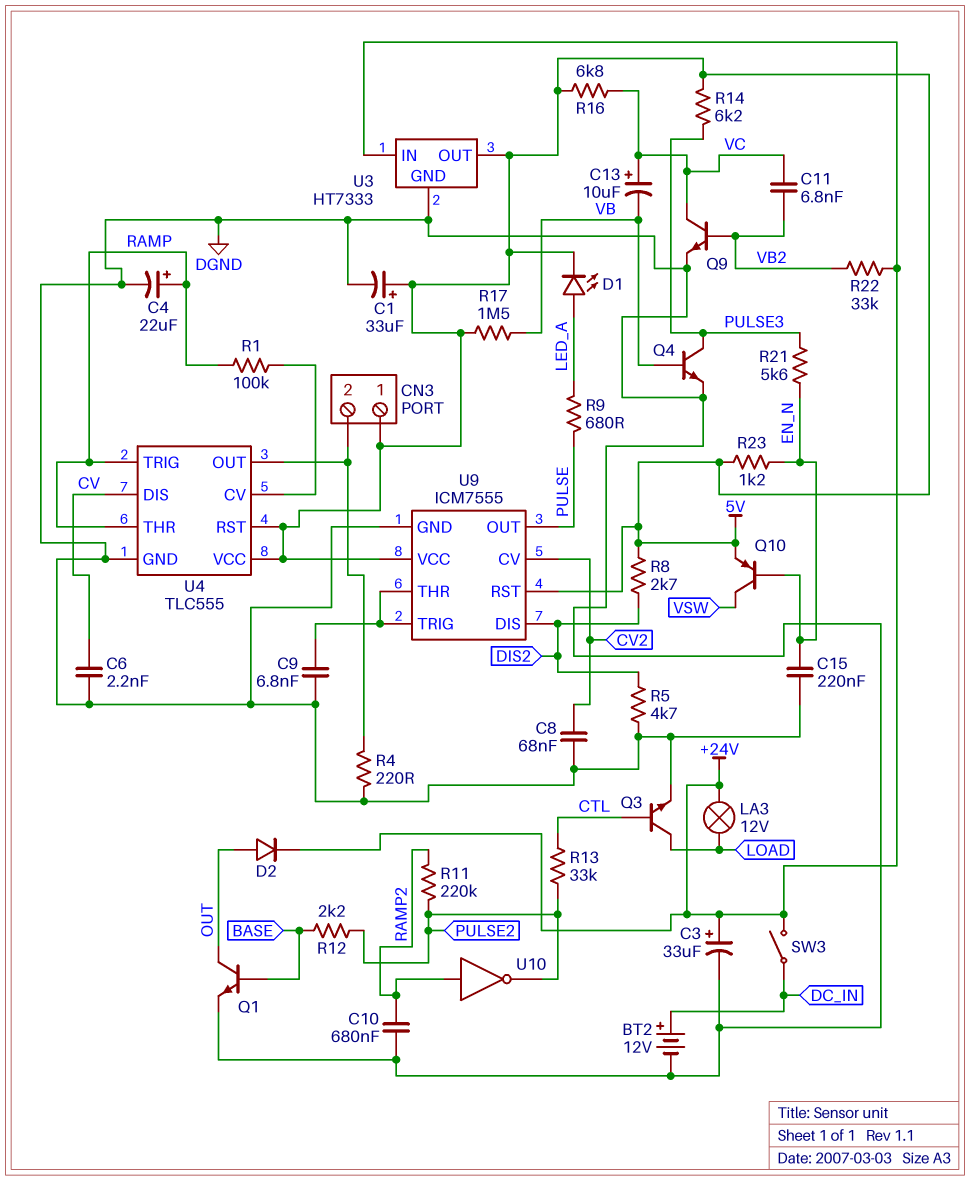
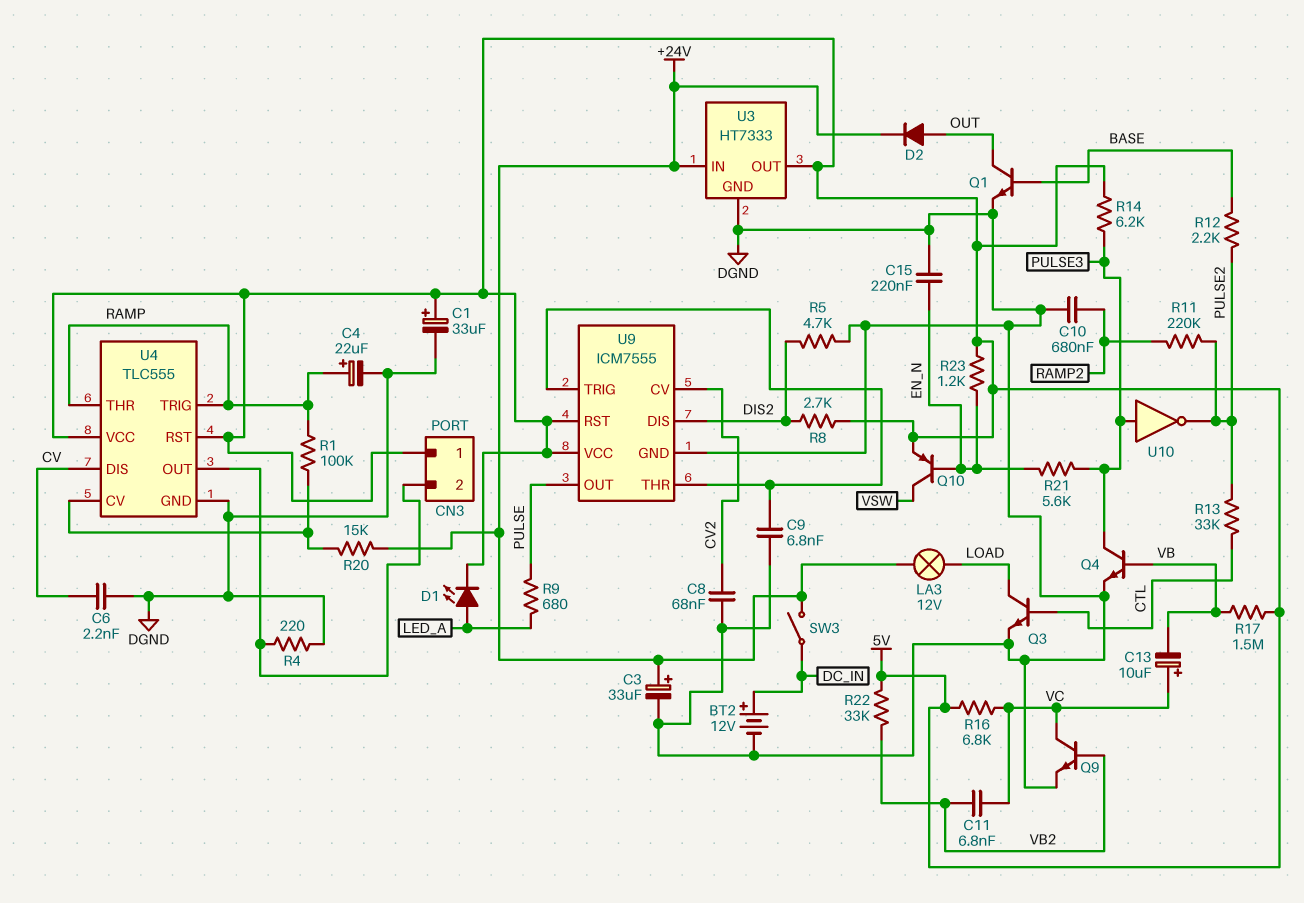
R20: none -> 15k (+24V, U4/CV)
R22: 33k (+24V, VB2) -> 33k (5V, VB2)
U10: NOT (in RAMP2, out PULSE2) -> NOT (in PULSE3, out PULSE2)

